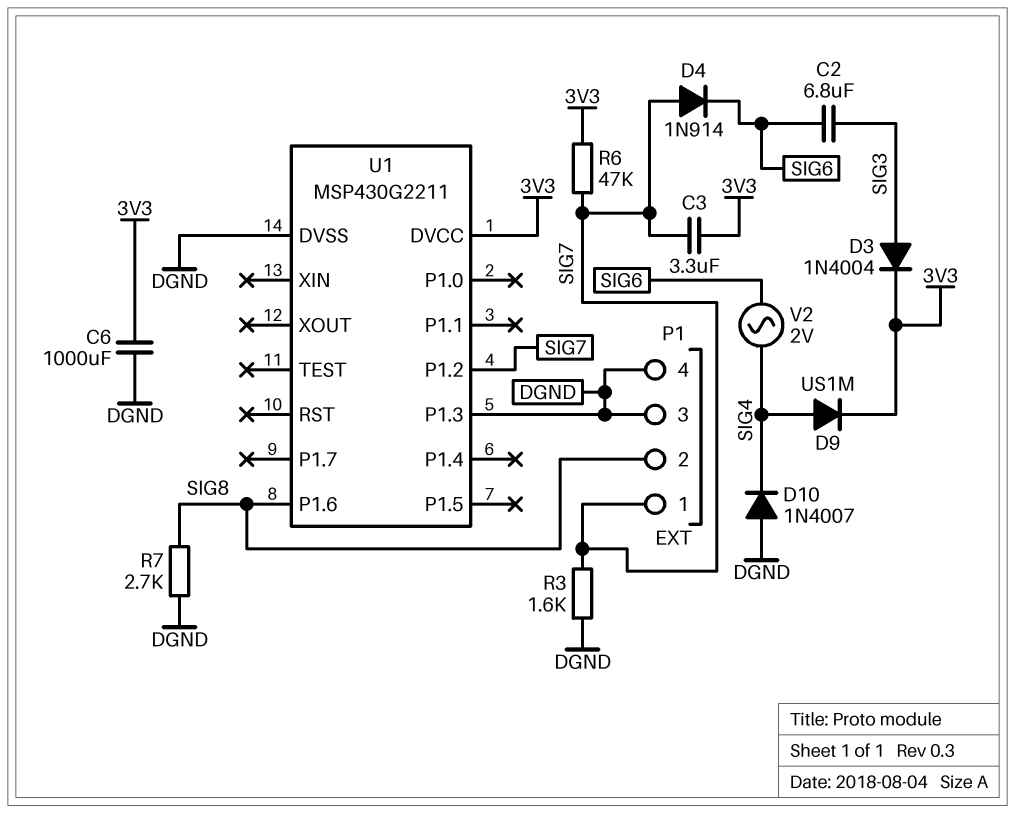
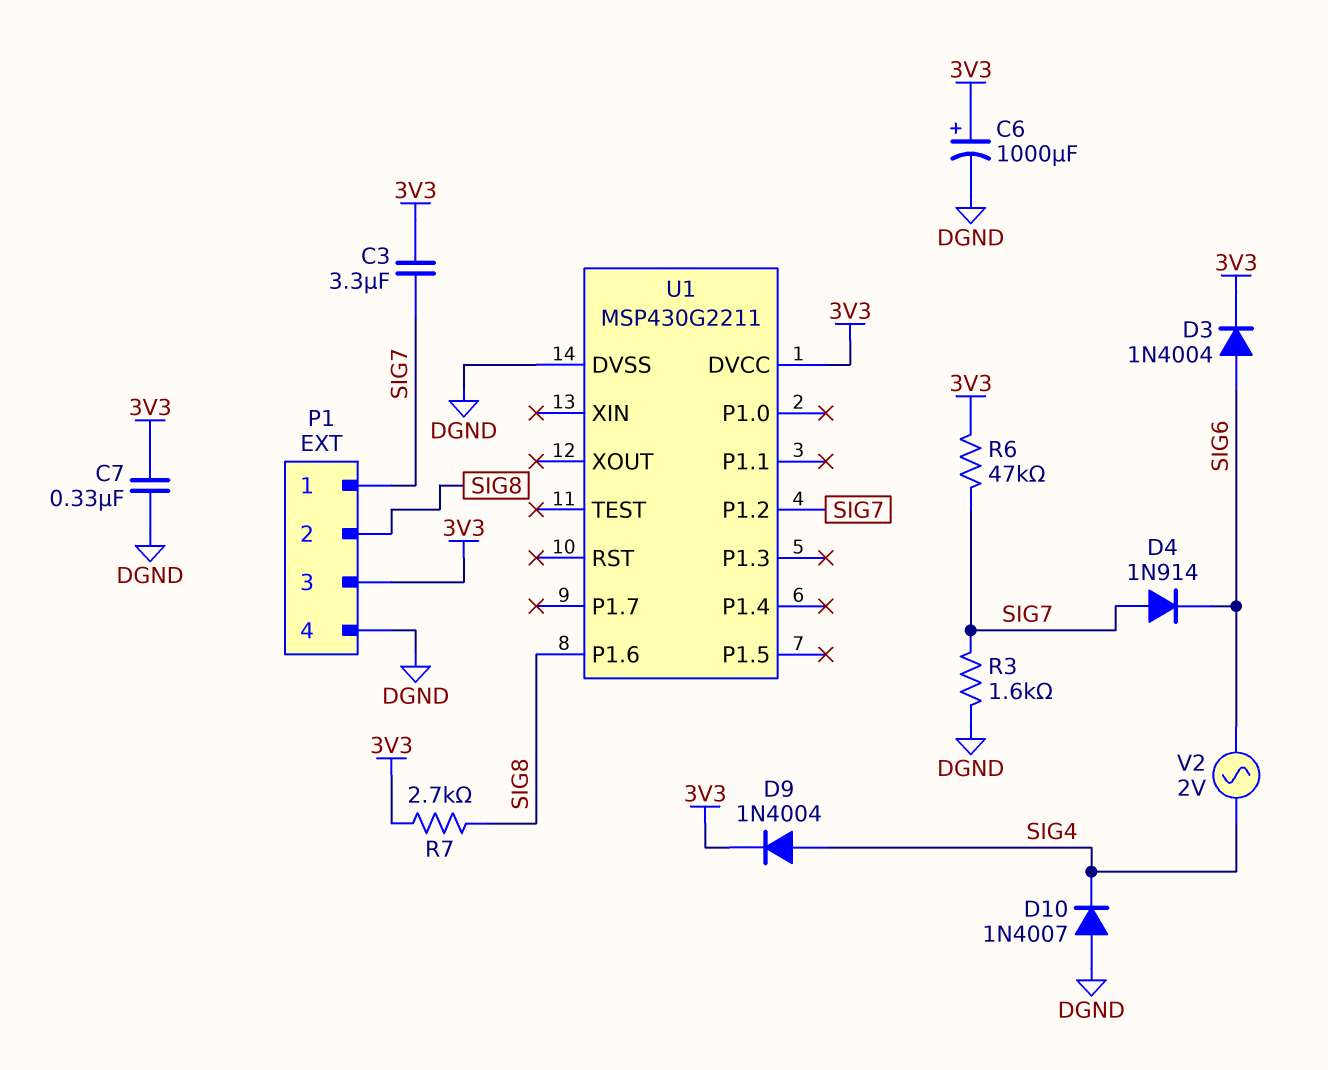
C2: 6.8uF (SIG3, SIG6) -> none
C6: 1000uF (3V3, DGND) -> 1000uF (plus 3V3, minus DGND)
C7: none -> 330nF (3V3, DGND)
D3: diode 1N4004 (A SIG3, K 3V3) -> diode 1N4004 (A SIG6, K 3V3)
D9: diode US1M (A SIG4, K 3V3) -> diode 1N4004 (A SIG4, K 3V3)
P1 pin 3: DGND -> 3V3
R7: 2.7k (DGND, SIG8) -> 2.7k (3V3, SIG8)
U1 pin P1.3: DGND -> none

